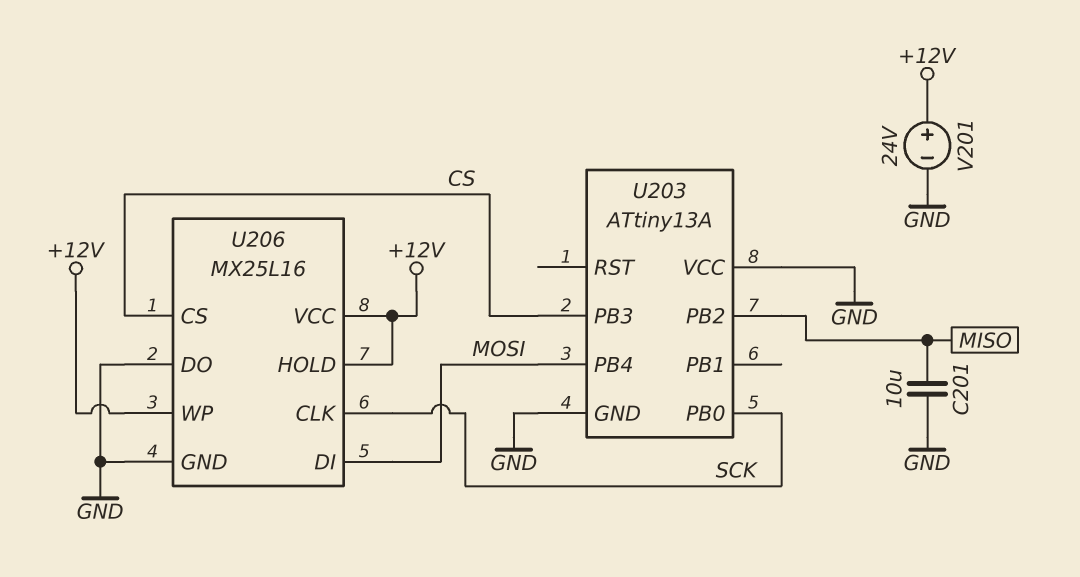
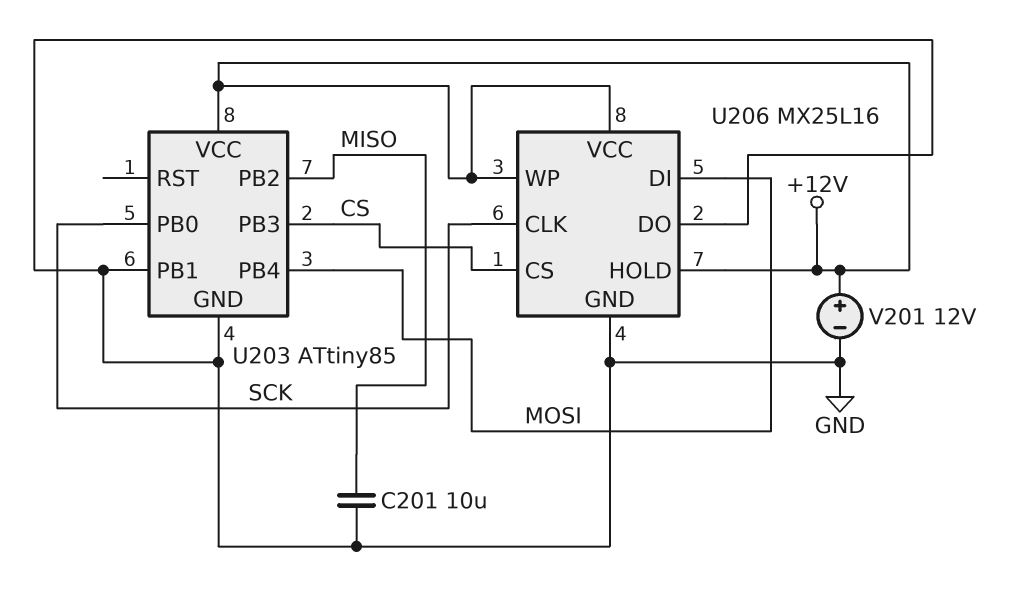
U203: ATtiny13A -> ATtiny85
U203 pin PB1: none -> GND
U203 pin VCC: GND -> +12V
V201: 24V (plus +12V, minus GND) -> 12V (plus +12V, minus GND)

